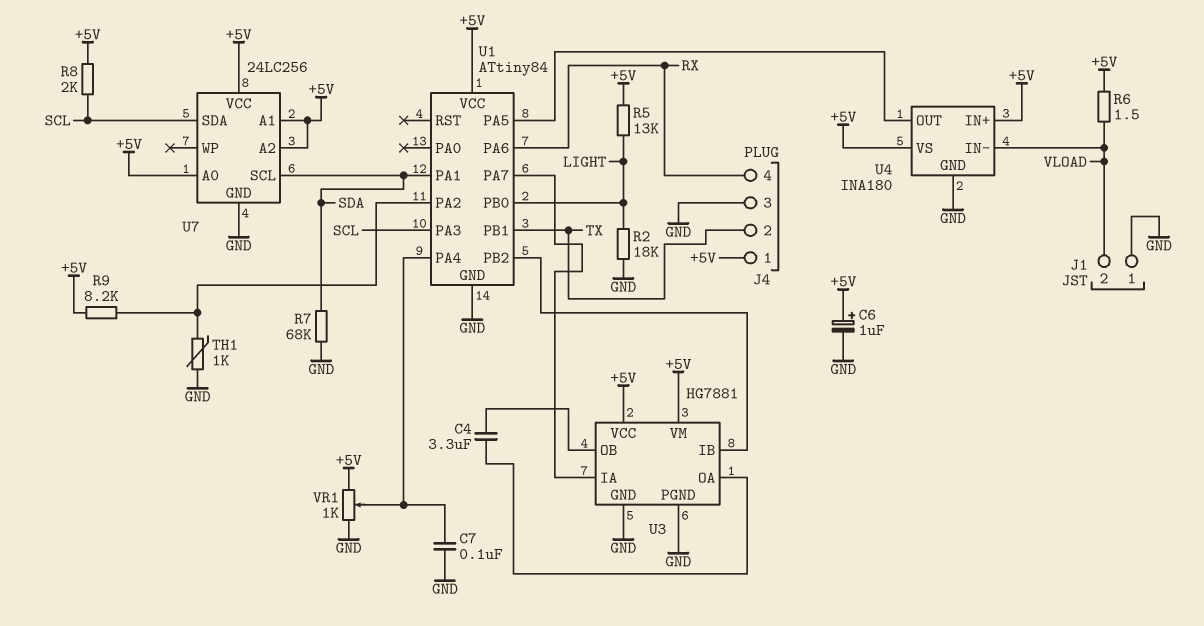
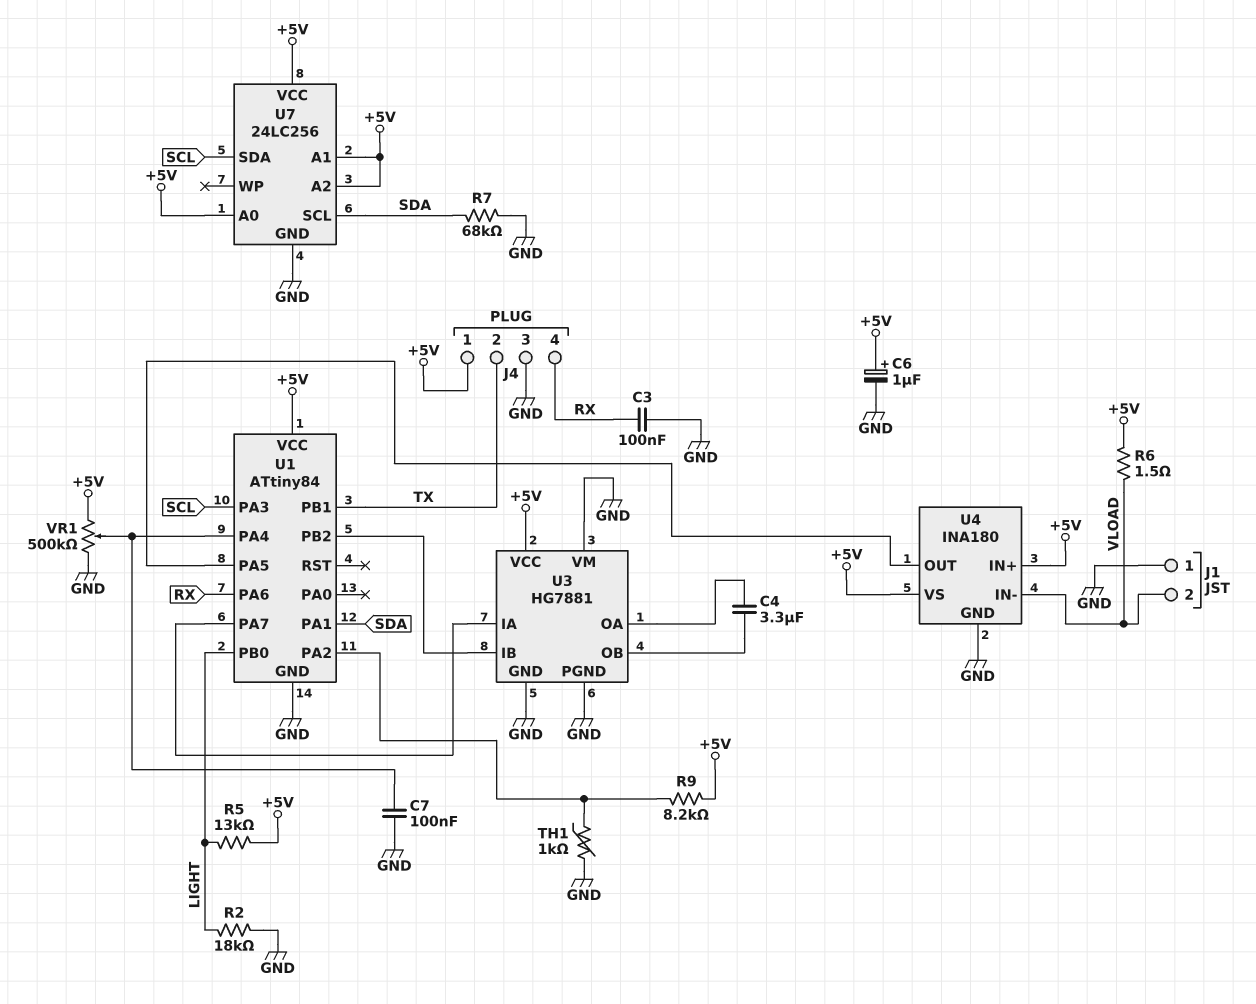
C3: none -> 100nF (GND, RX)
R8: 2k (+5V, SCL) -> none
U3 pin VM: +5V -> GND
VR1: 1k (+5V, GND, wiper U1/PA4) -> 500k (+5V, GND, wiper U1/PA4)

